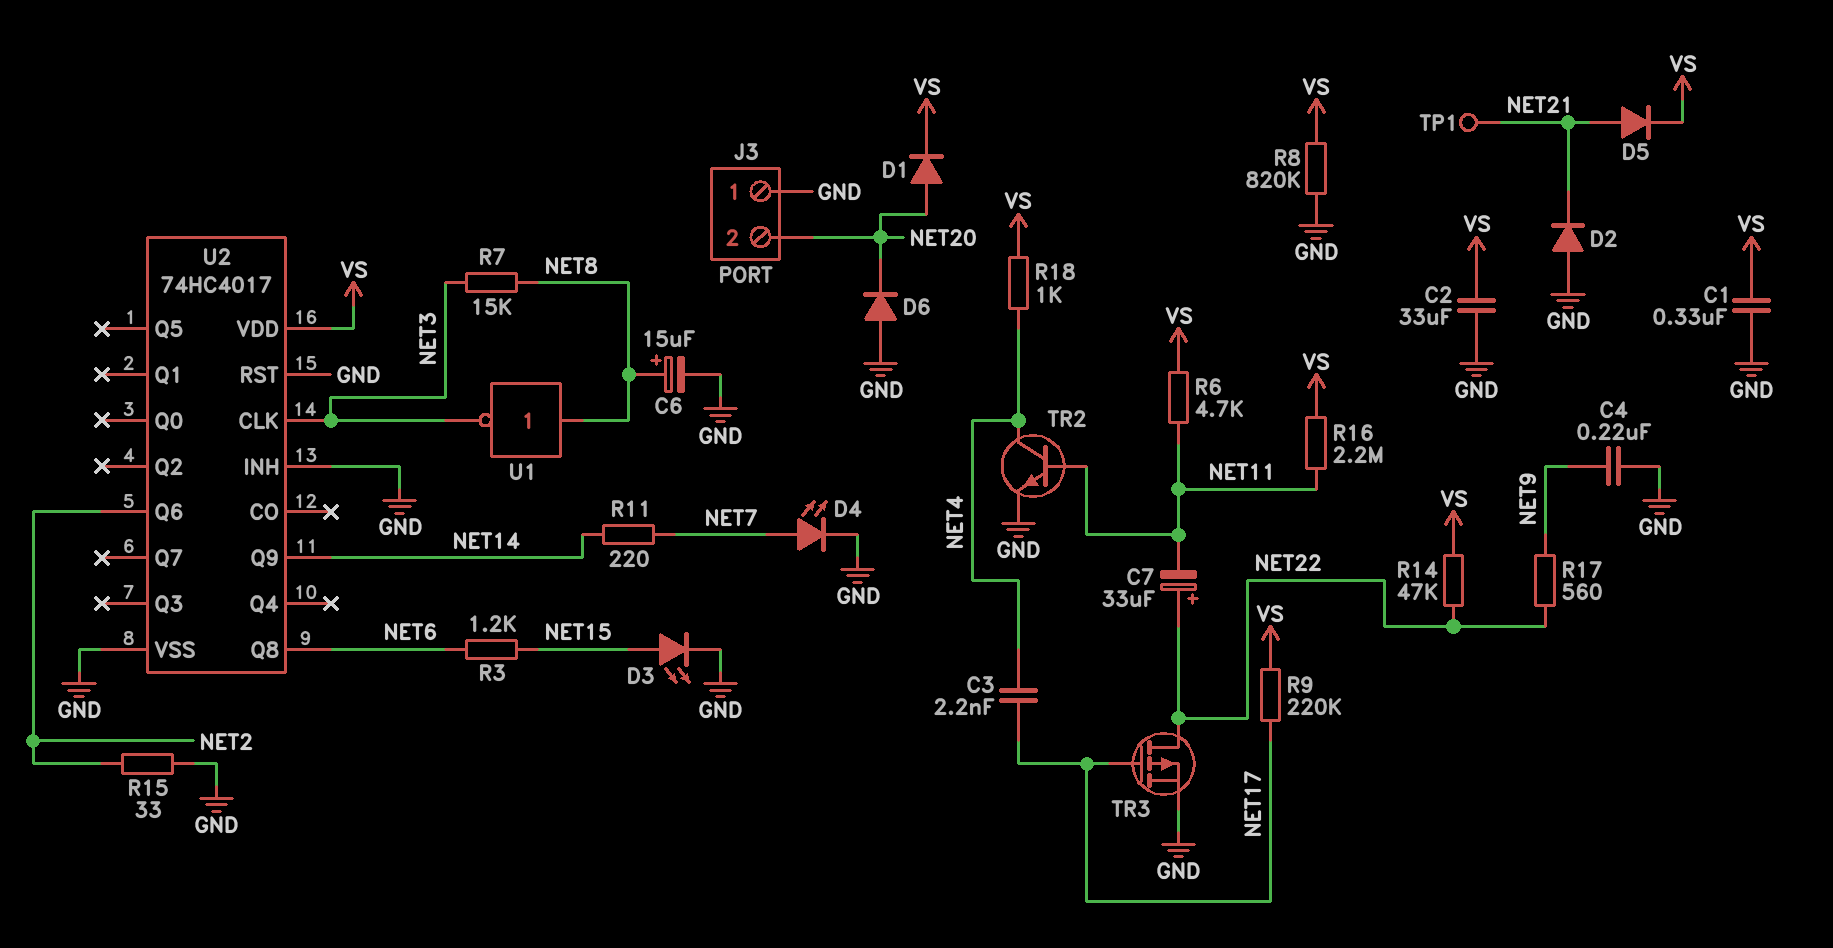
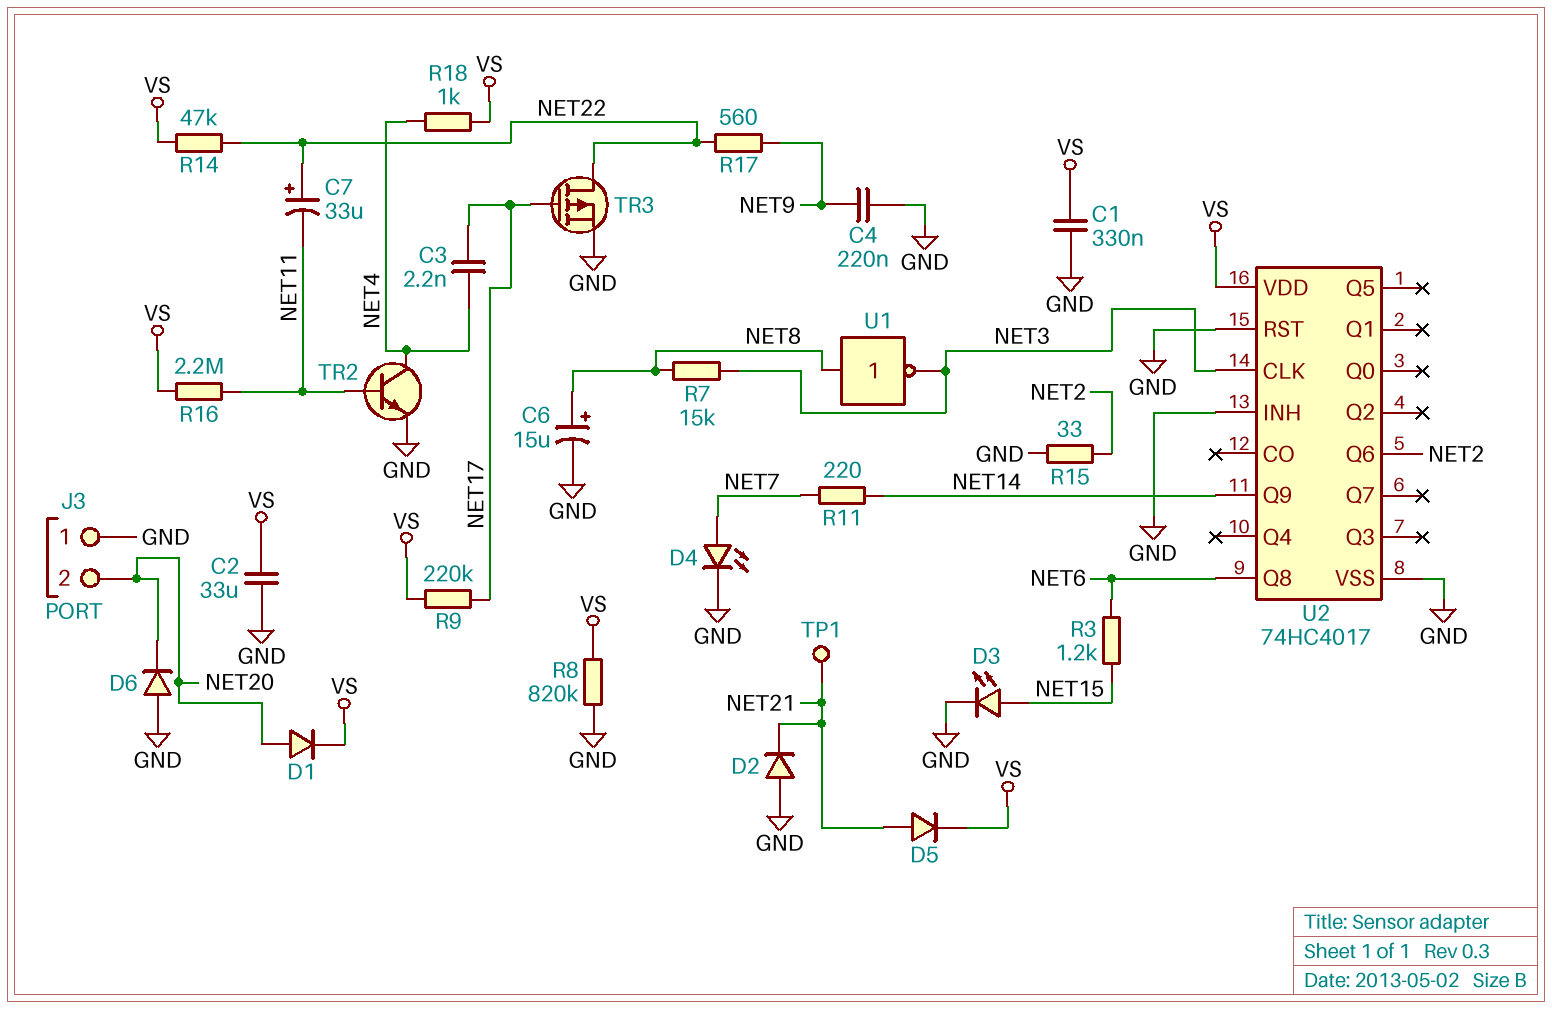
R6: 4.7k (NET11, VS) -> none

